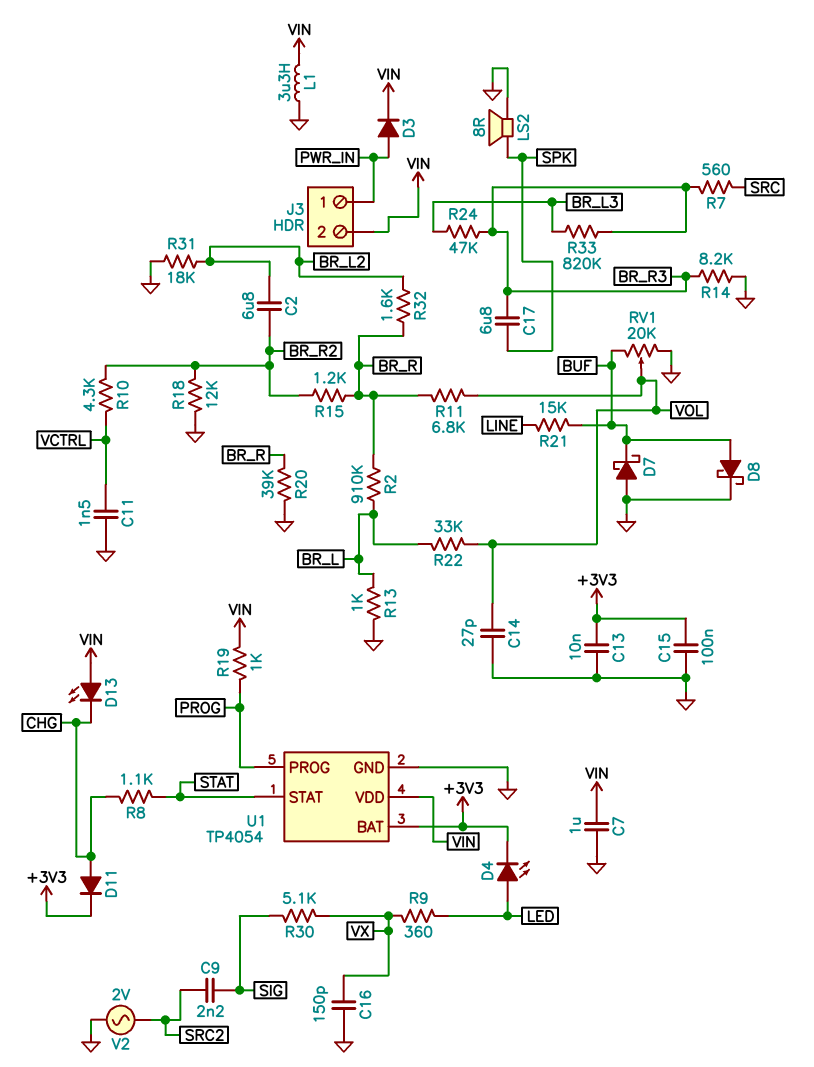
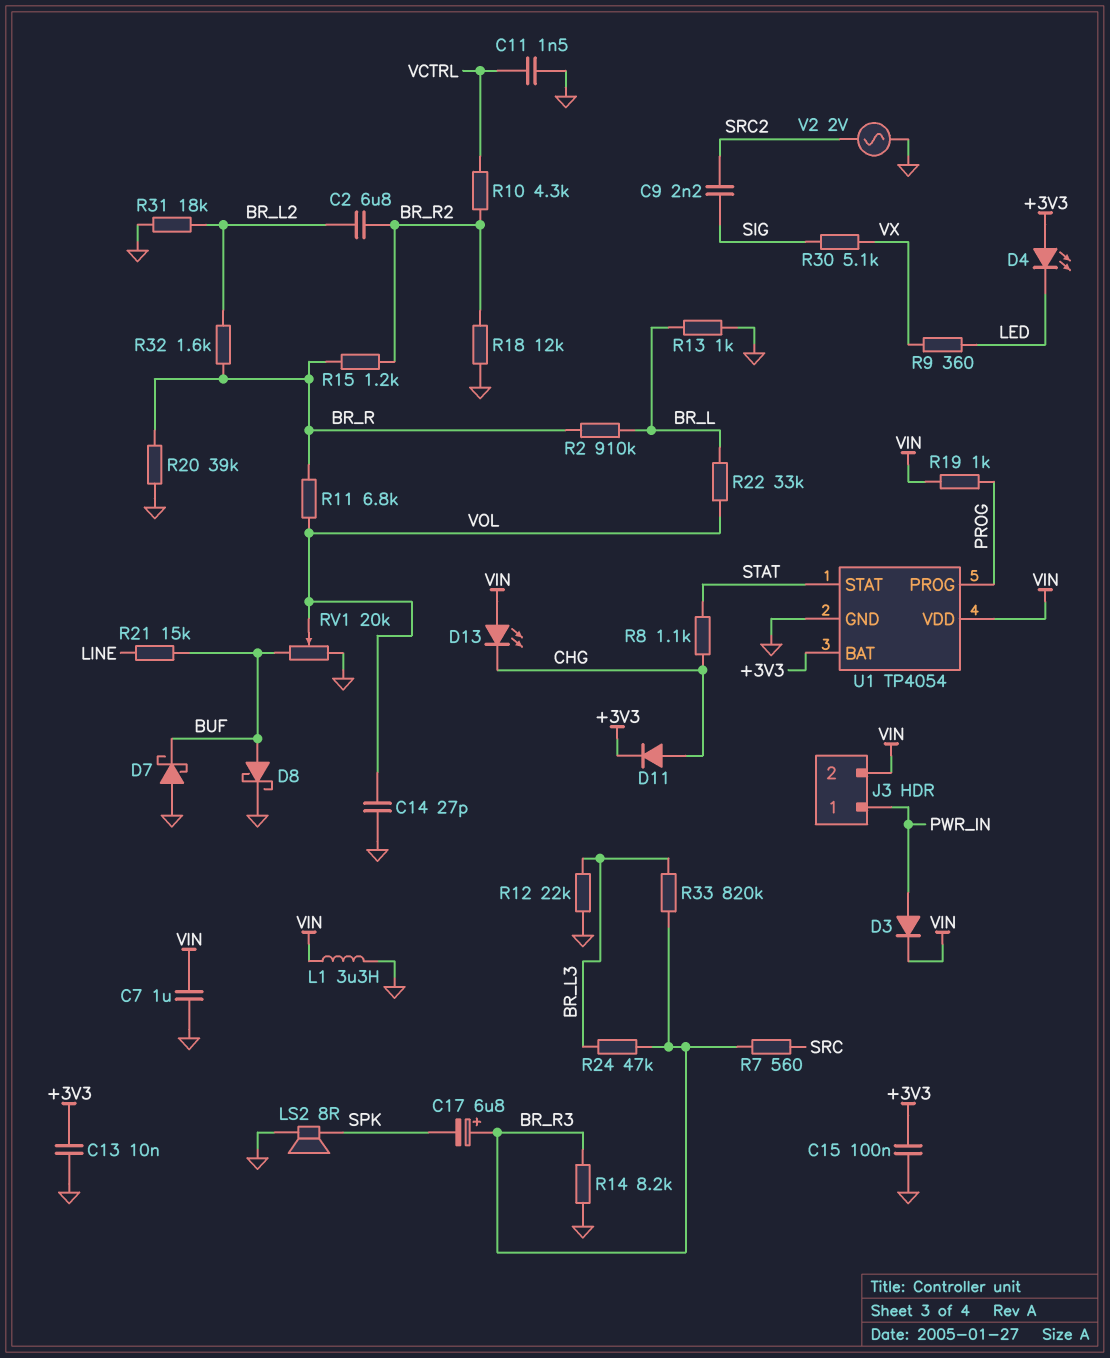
C16: 150pF (GND, VX) -> none
C17: 6.8uF (BR_R3, SPK) -> 6.8uF (plus BR_R3, minus SPK)
D4: LED (A LED, K +3V3) -> LED (A +3V3, K LED)
R12: none -> 22k (BR_L3, GND)

